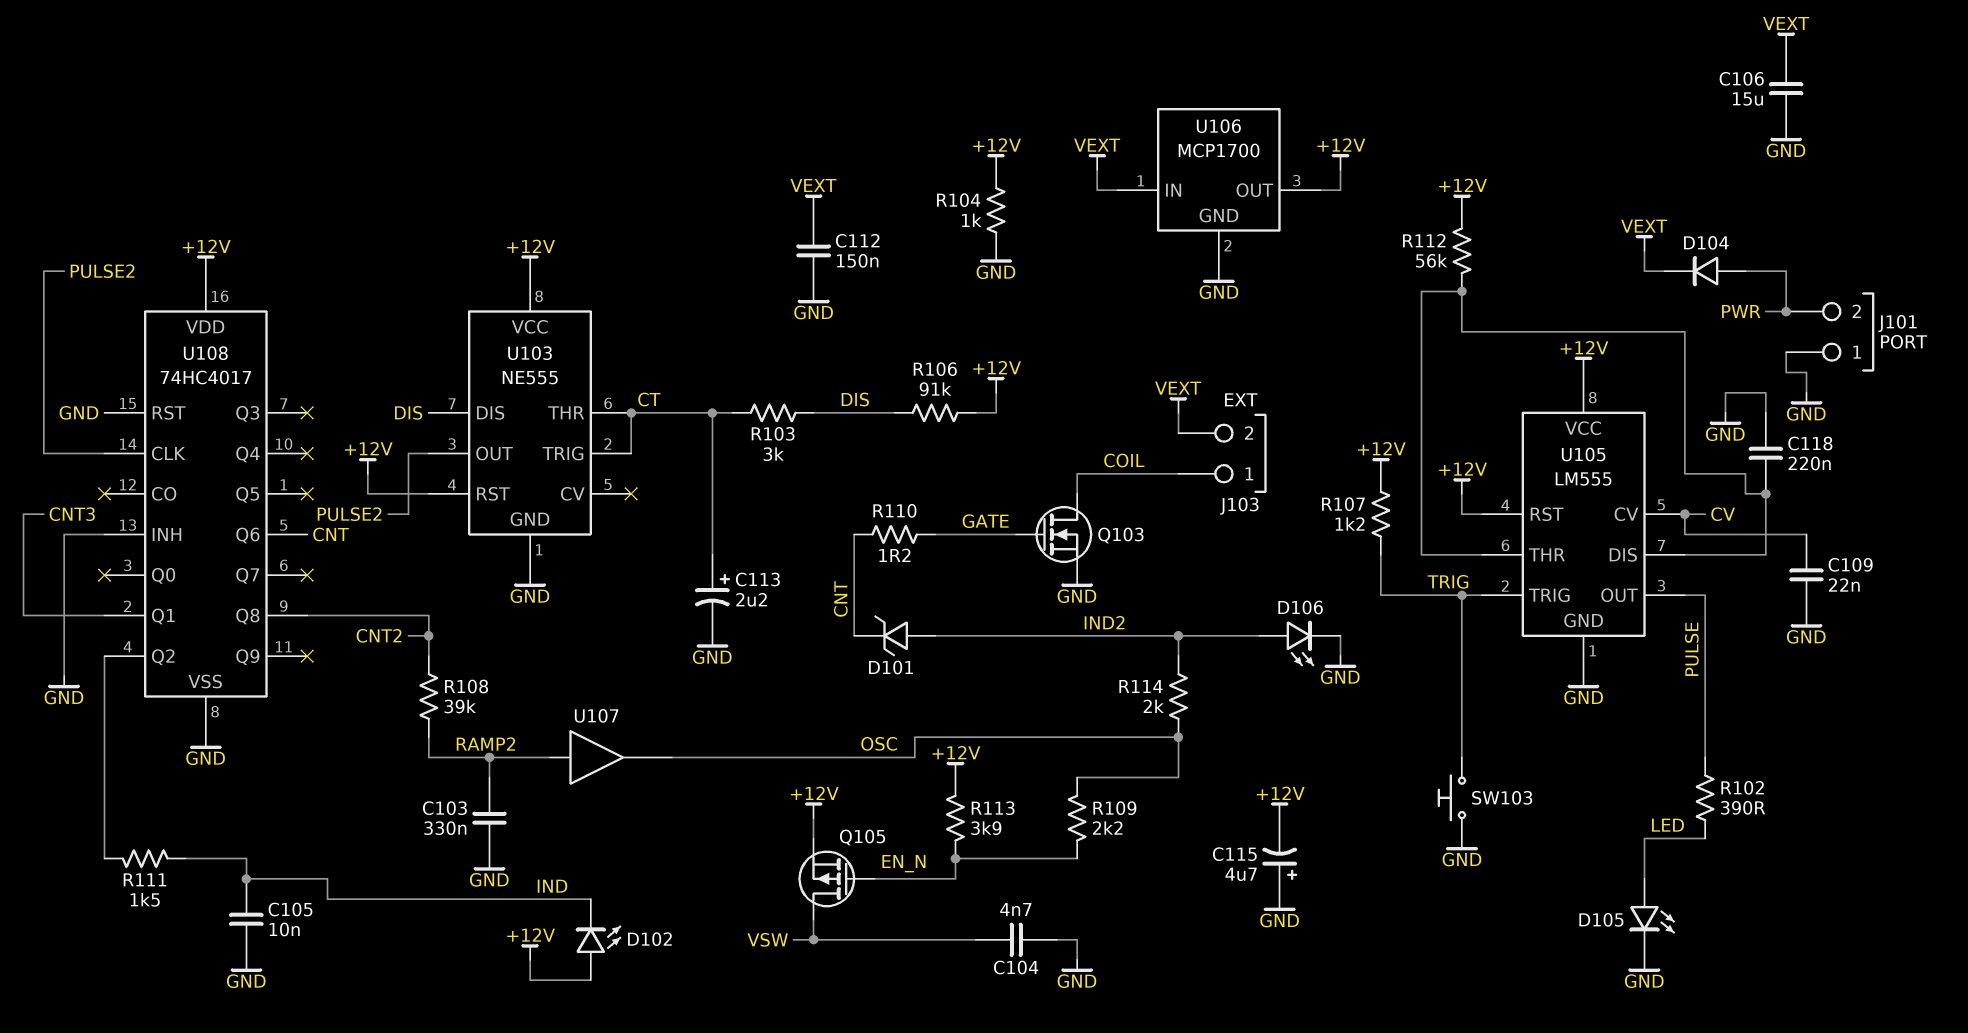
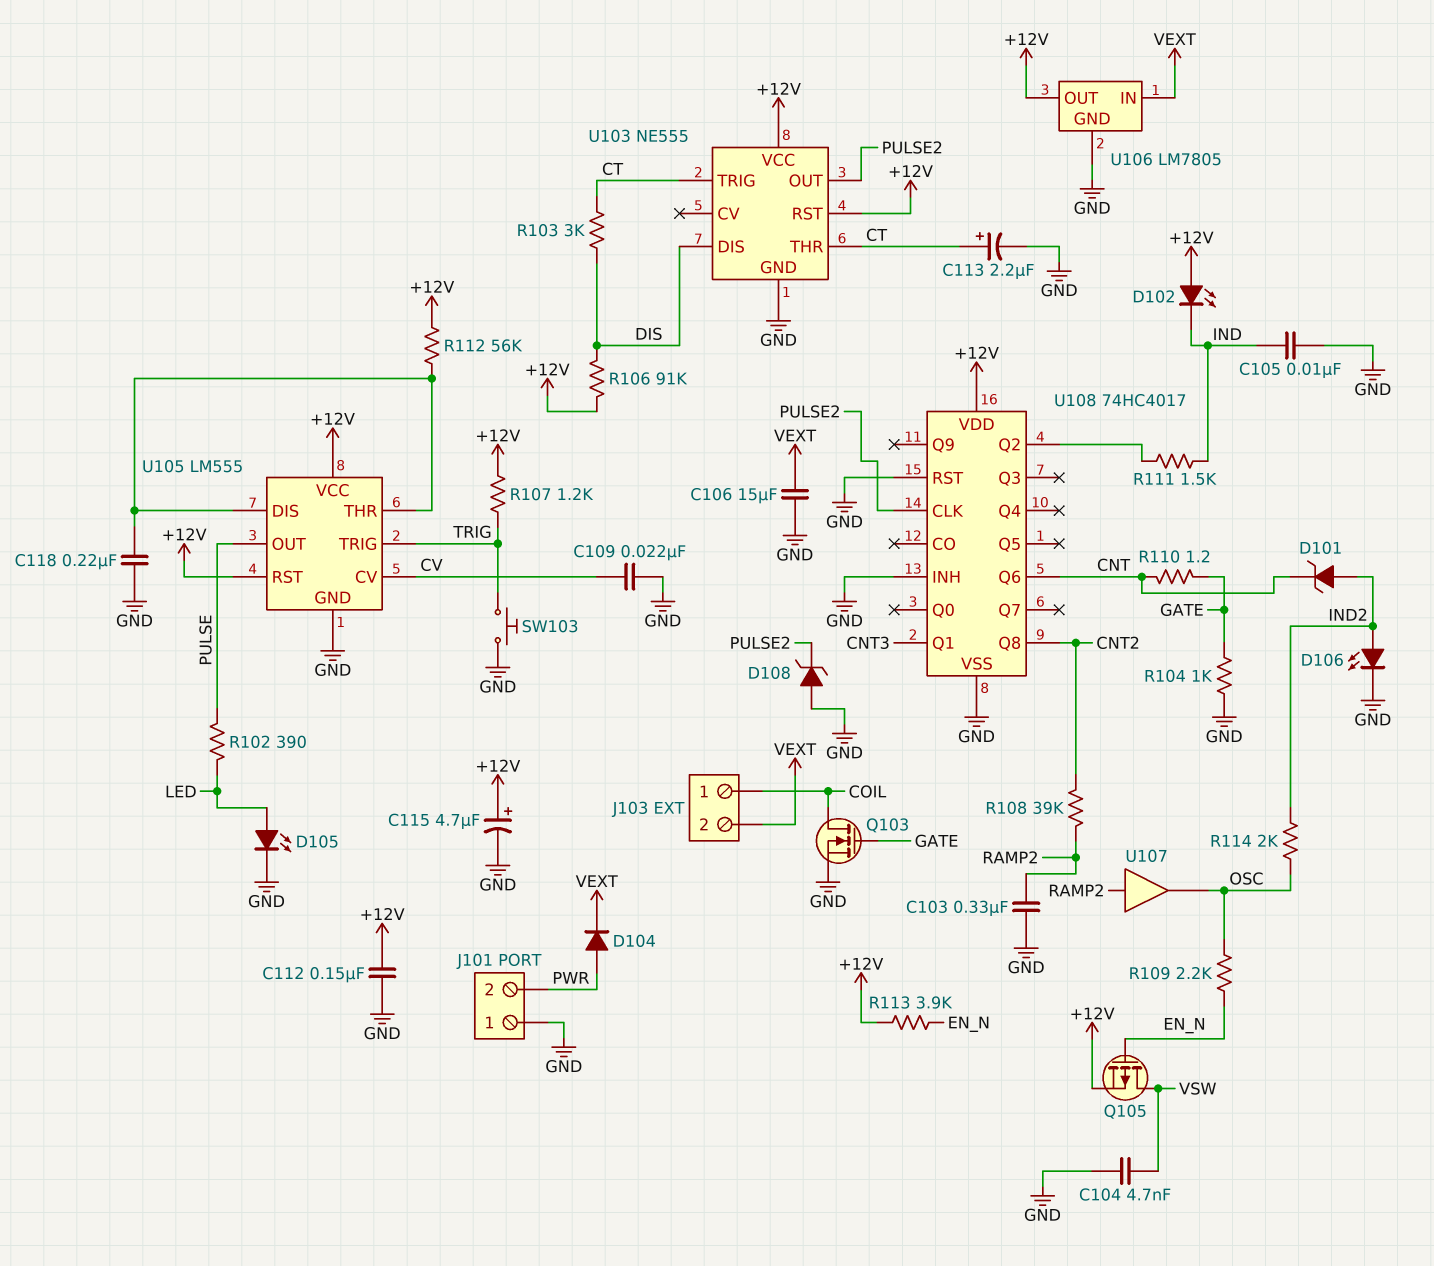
C112: 150nF (GND, VEXT) -> 150nF (+12V, GND)
C115: 4.7uF (plus GND, minus +12V) -> 4.7uF (plus +12V, minus GND)
D108: none -> zener (A GND, K PULSE2)
R104: 1k (+12V, GND) -> 1k (GATE, GND)
U106: MCP1700 -> LM7805

